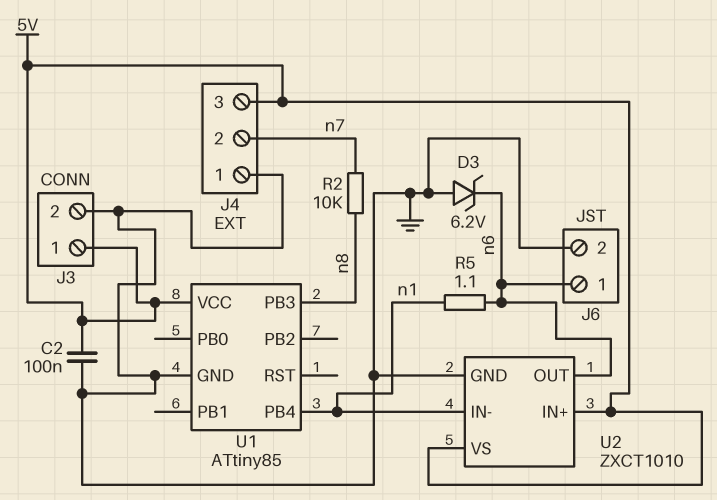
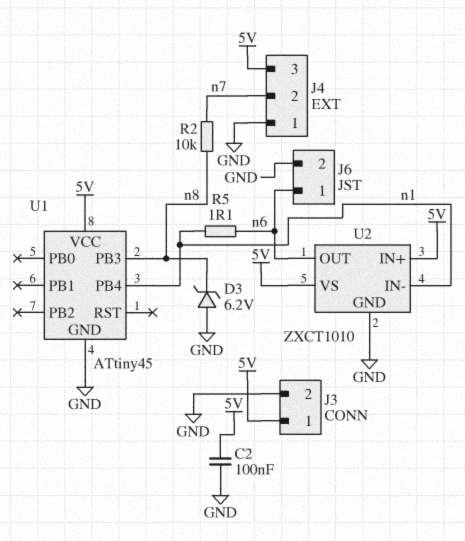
D3: zener 6.2V (A GND, K n6) -> zener 6.2V (A GND, K n8)
U1: ATtiny85 -> ATtiny45

